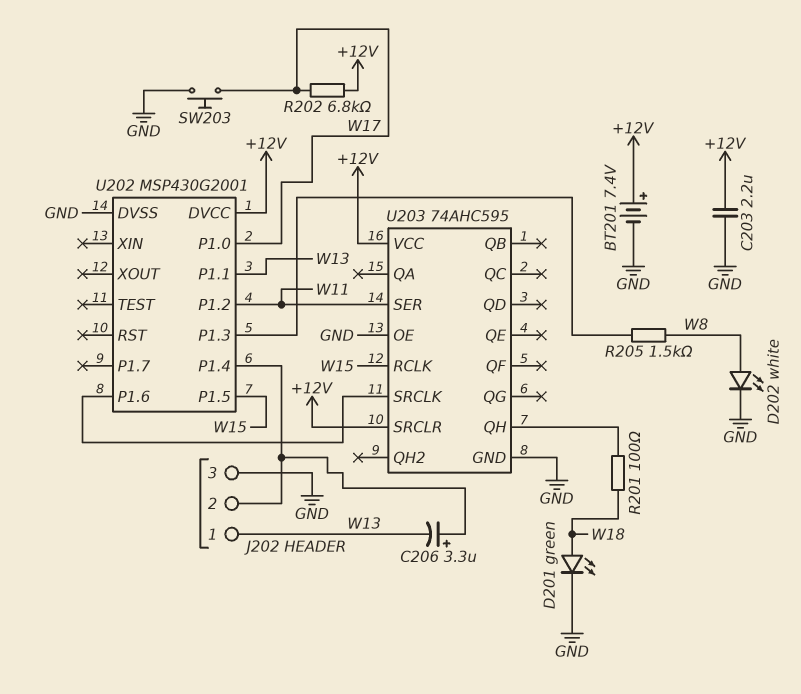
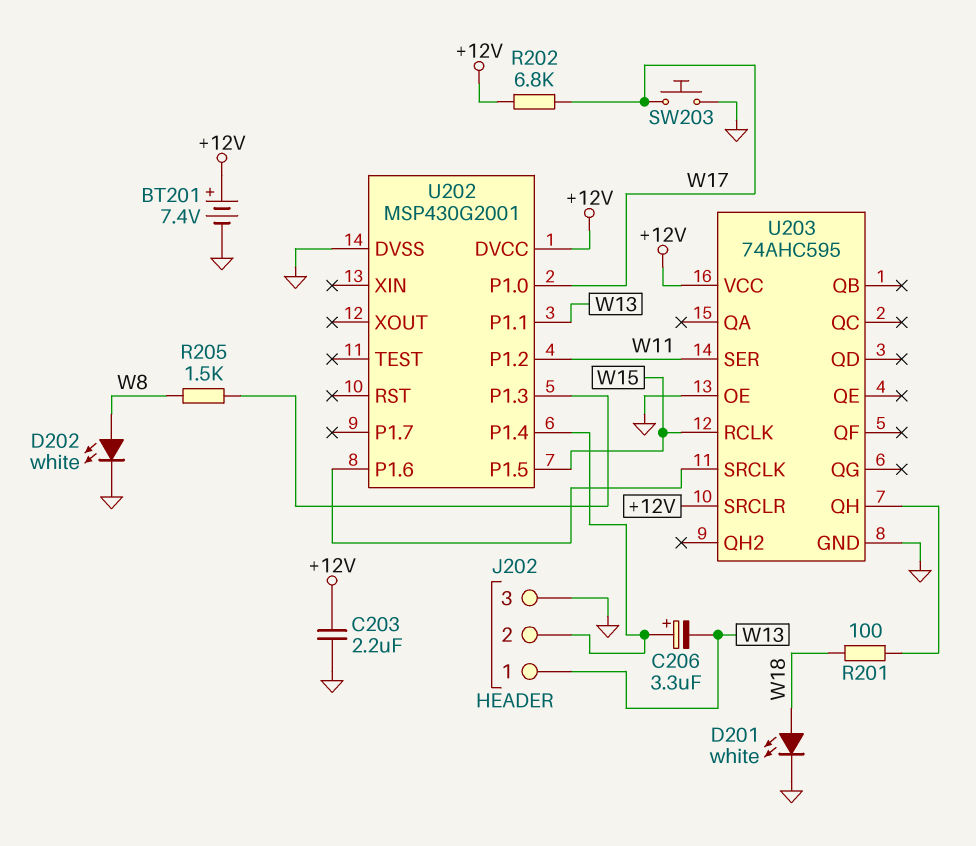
D201: LED green (A W18, K GND) -> LED white (A W18, K GND)

